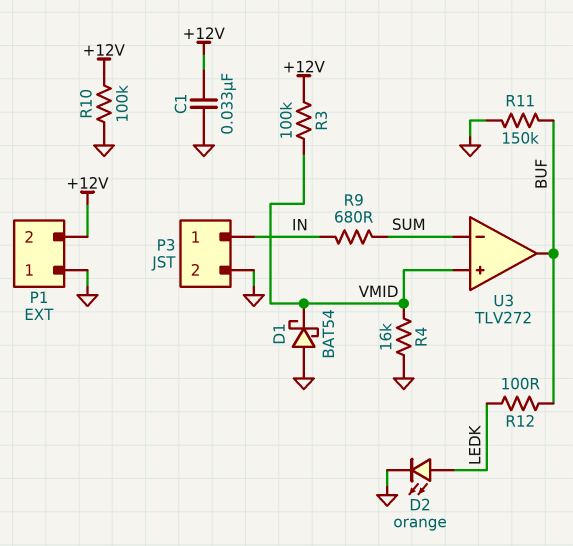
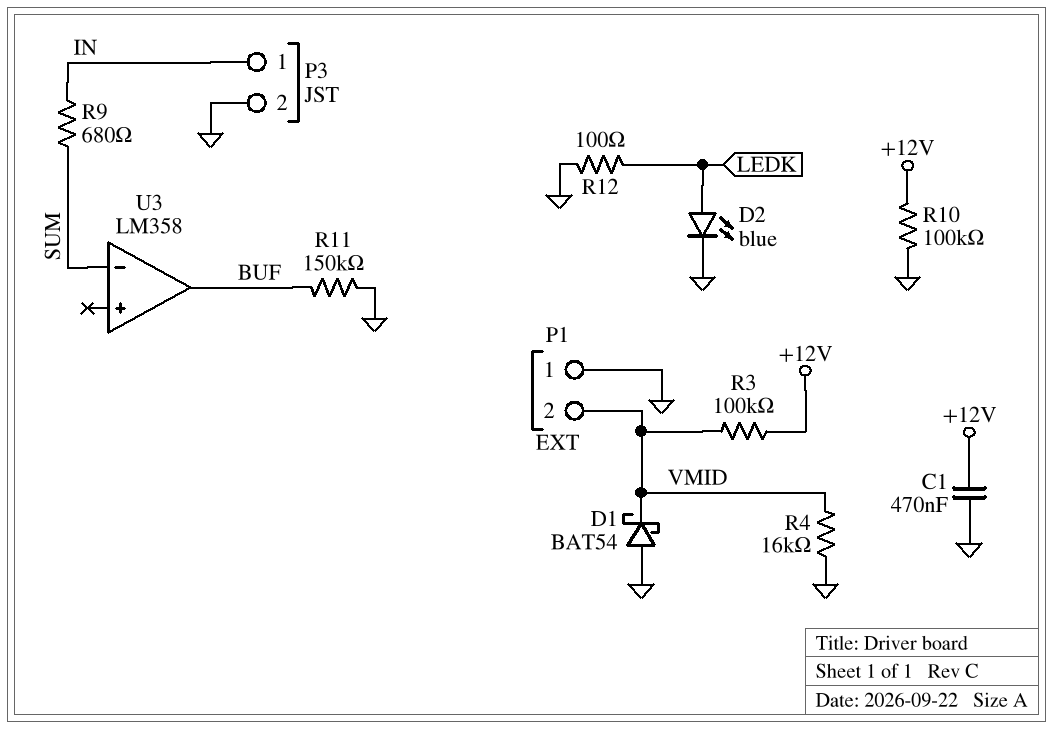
C1: 33nF (+12V, GND) -> 470nF (+12V, GND)
D2: LED orange (A LEDK, K GND) -> LED blue (A LEDK, K GND)
P1 pin 2: +12V -> VMID
R12: 100 (BUF, LEDK) -> 100 (GND, LEDK)
U3: TLV272 -> LM358
U3 pin in+: VMID -> none

